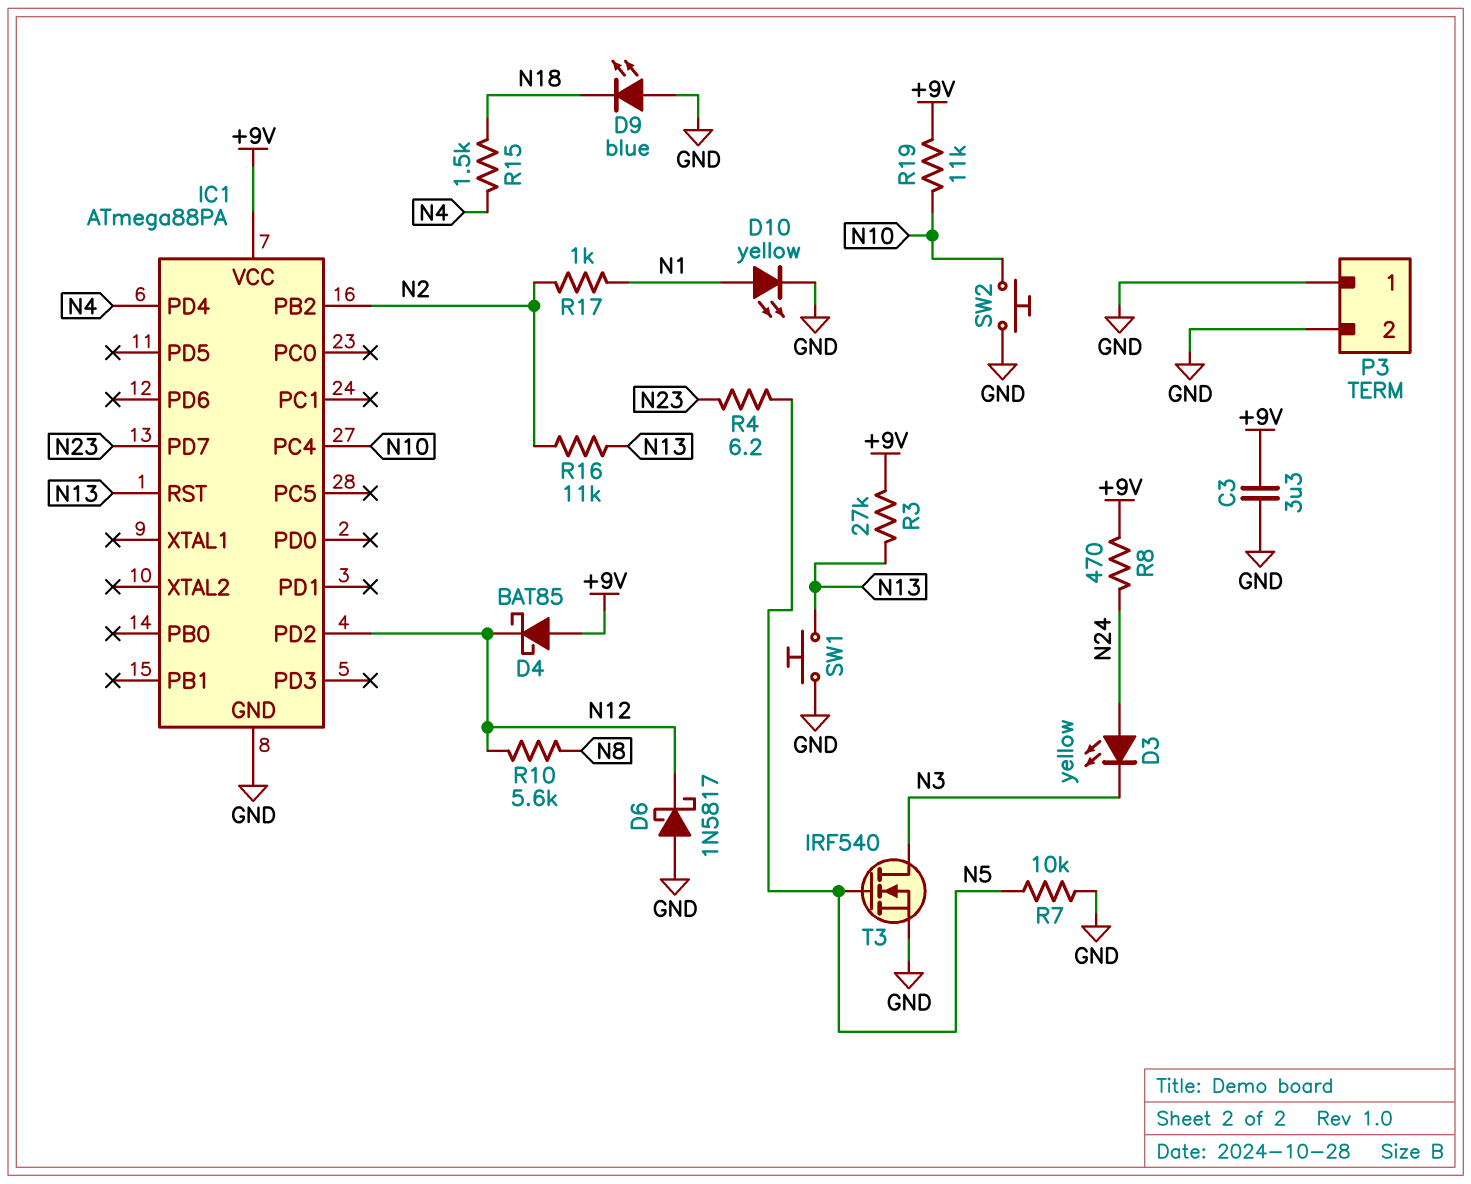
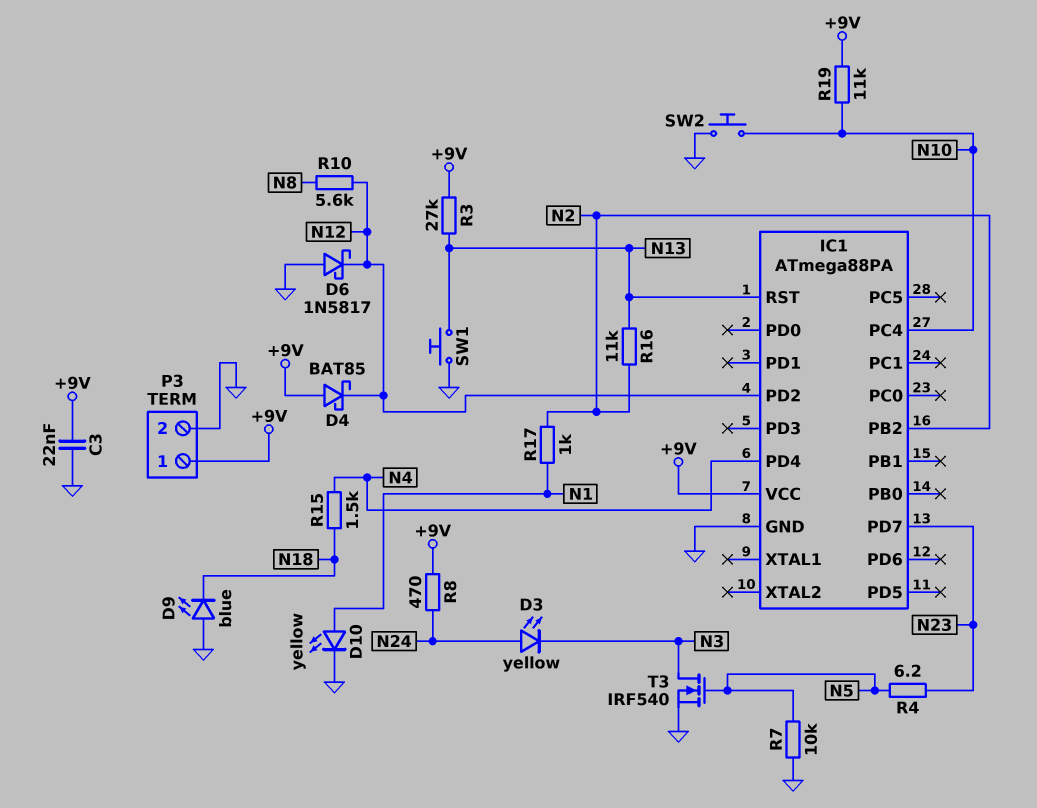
C3: 3.3uF (+9V, GND) -> 22nF (+9V, GND)
P3 pin 1: GND -> +9V

